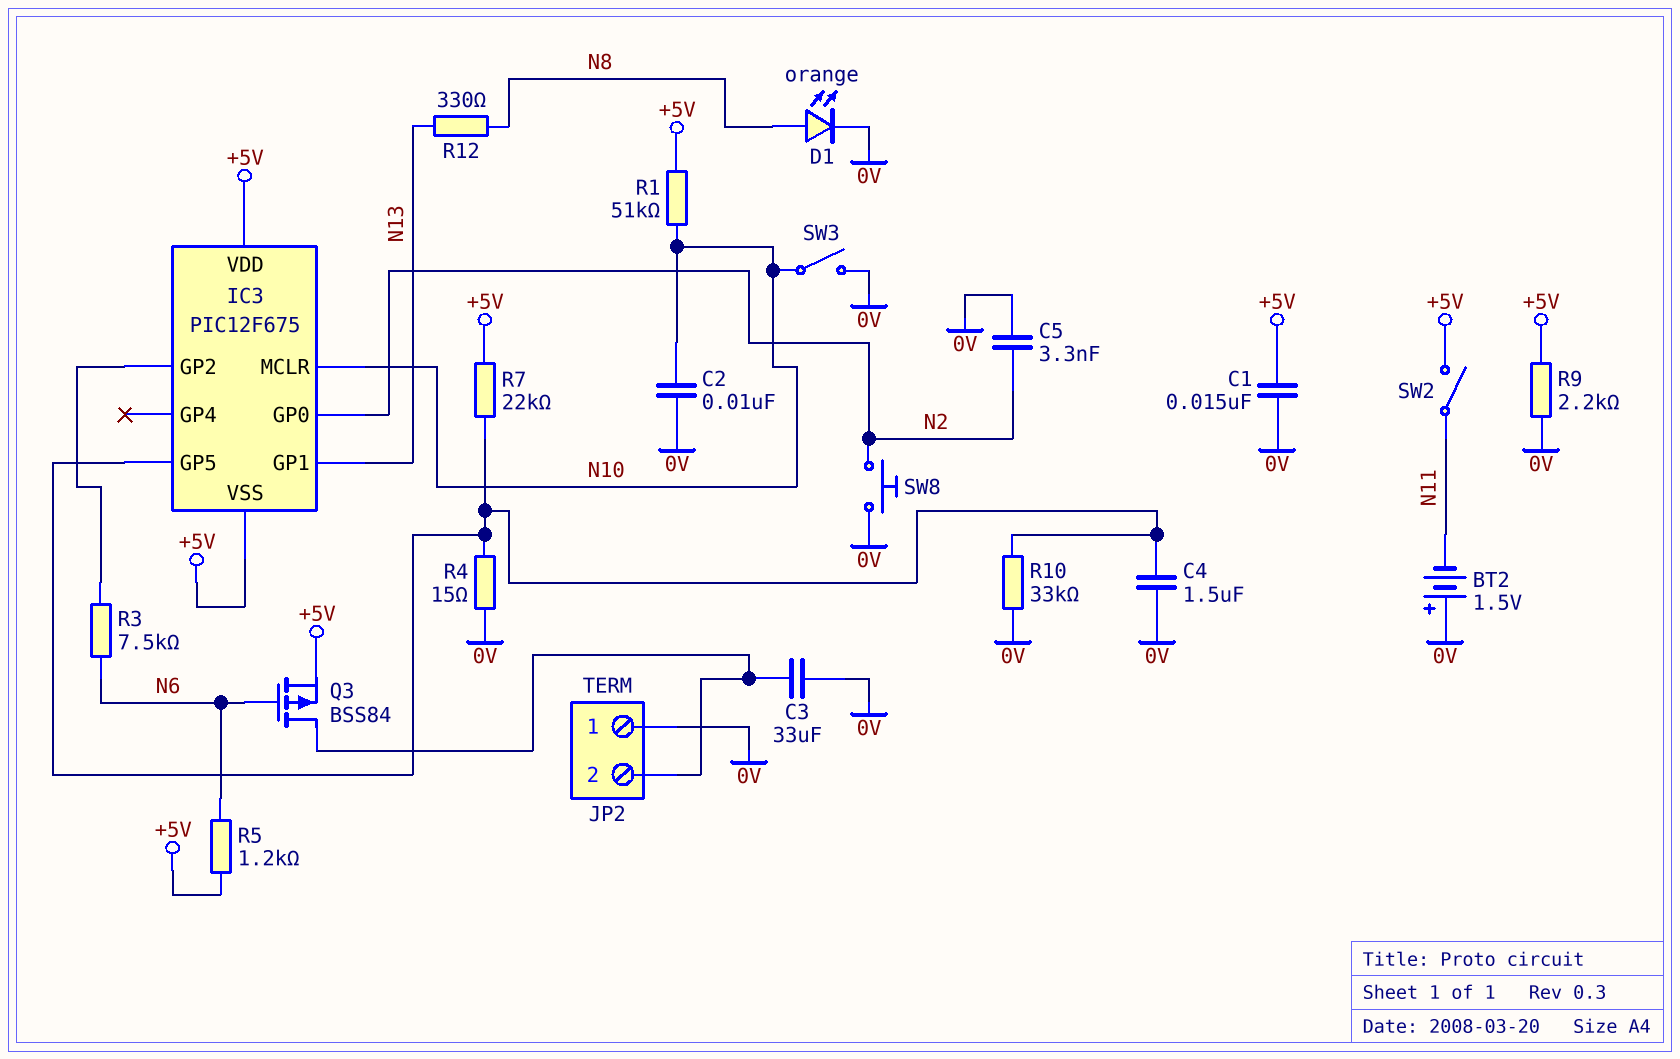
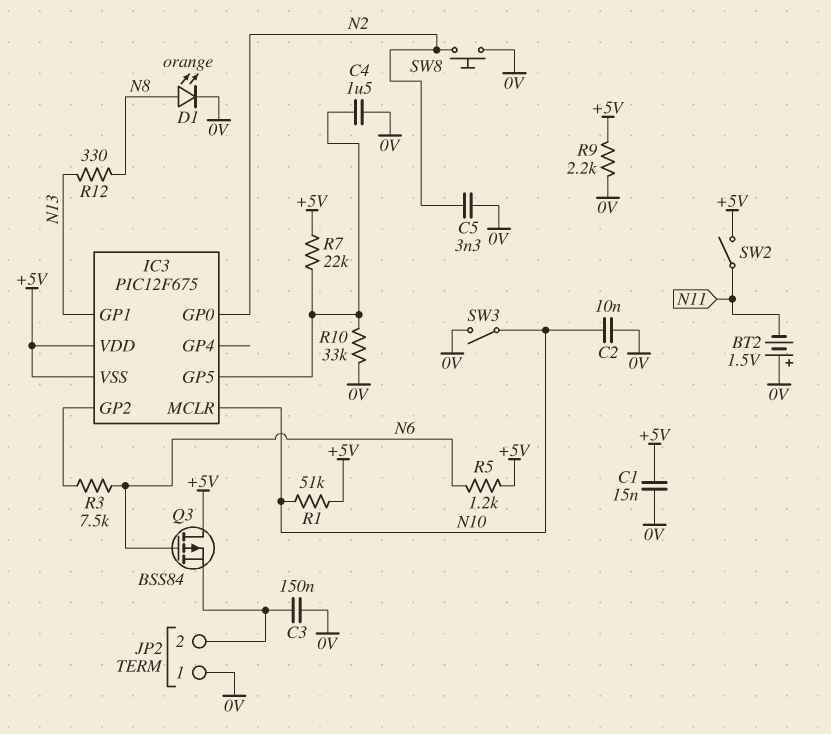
C3: 33uF (0V, JP2/2) -> 150nF (0V, JP2/2)
Q3: PMOS BSS84 (G N6, D JP2/2, S +5V) -> PMOS BSS84 (G N6, D +5V, S JP2/2)
R4: 15 (0V, IC3/GP5) -> none

